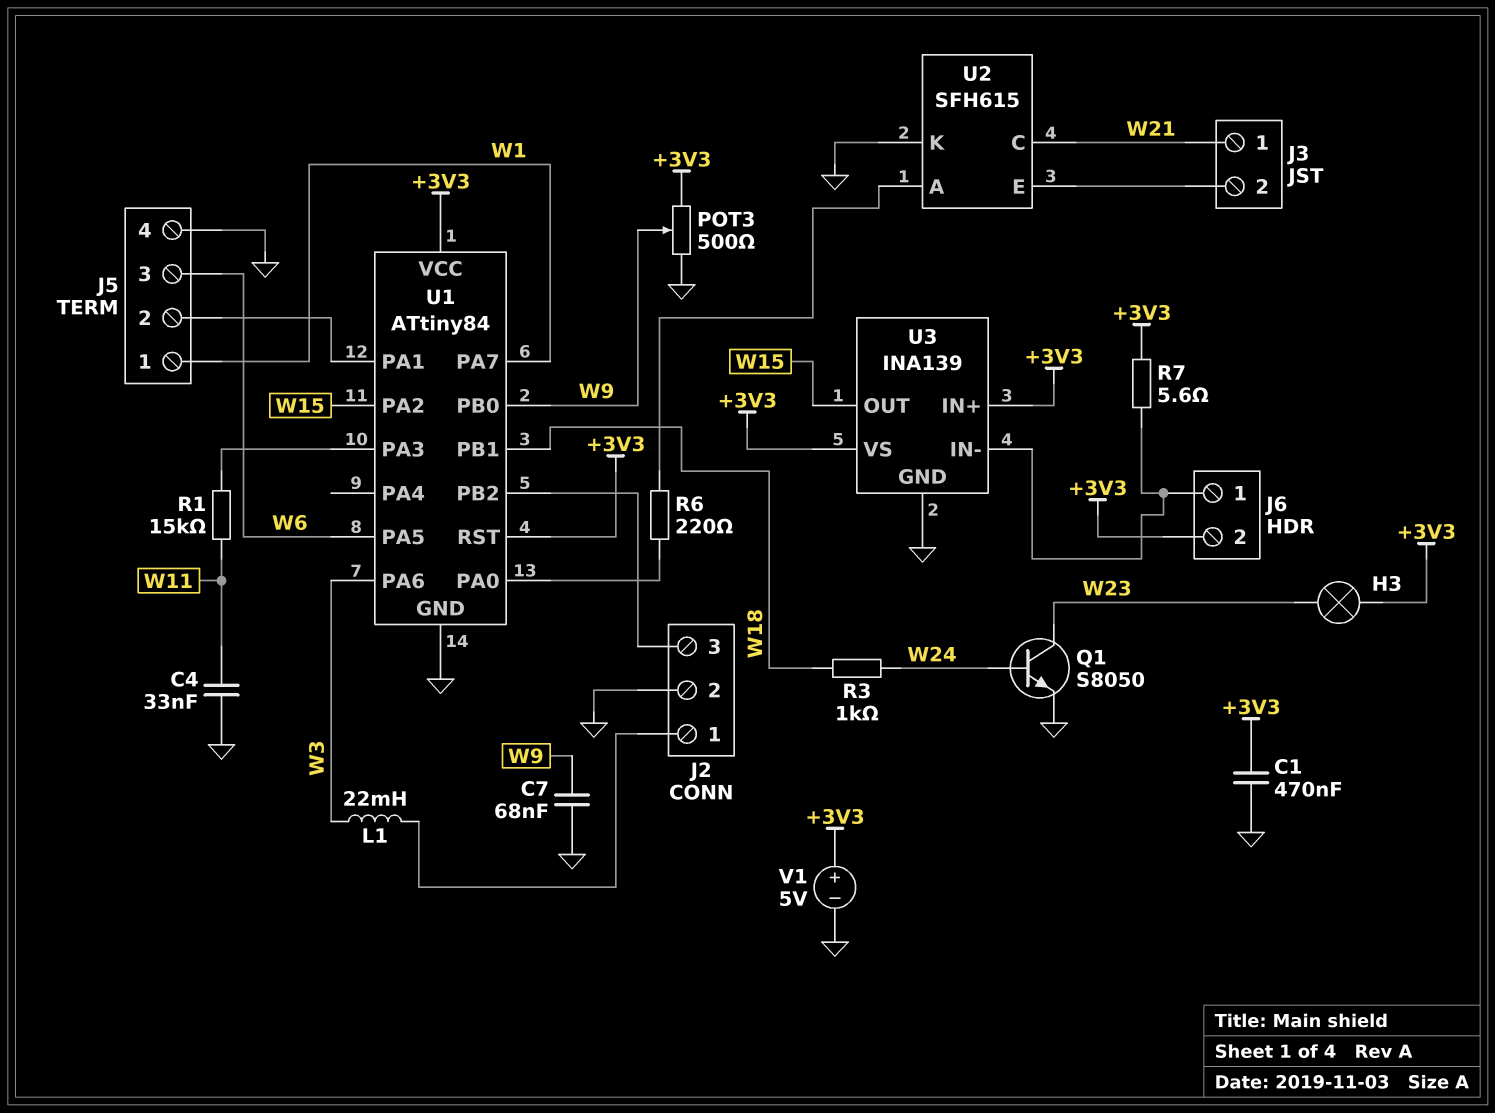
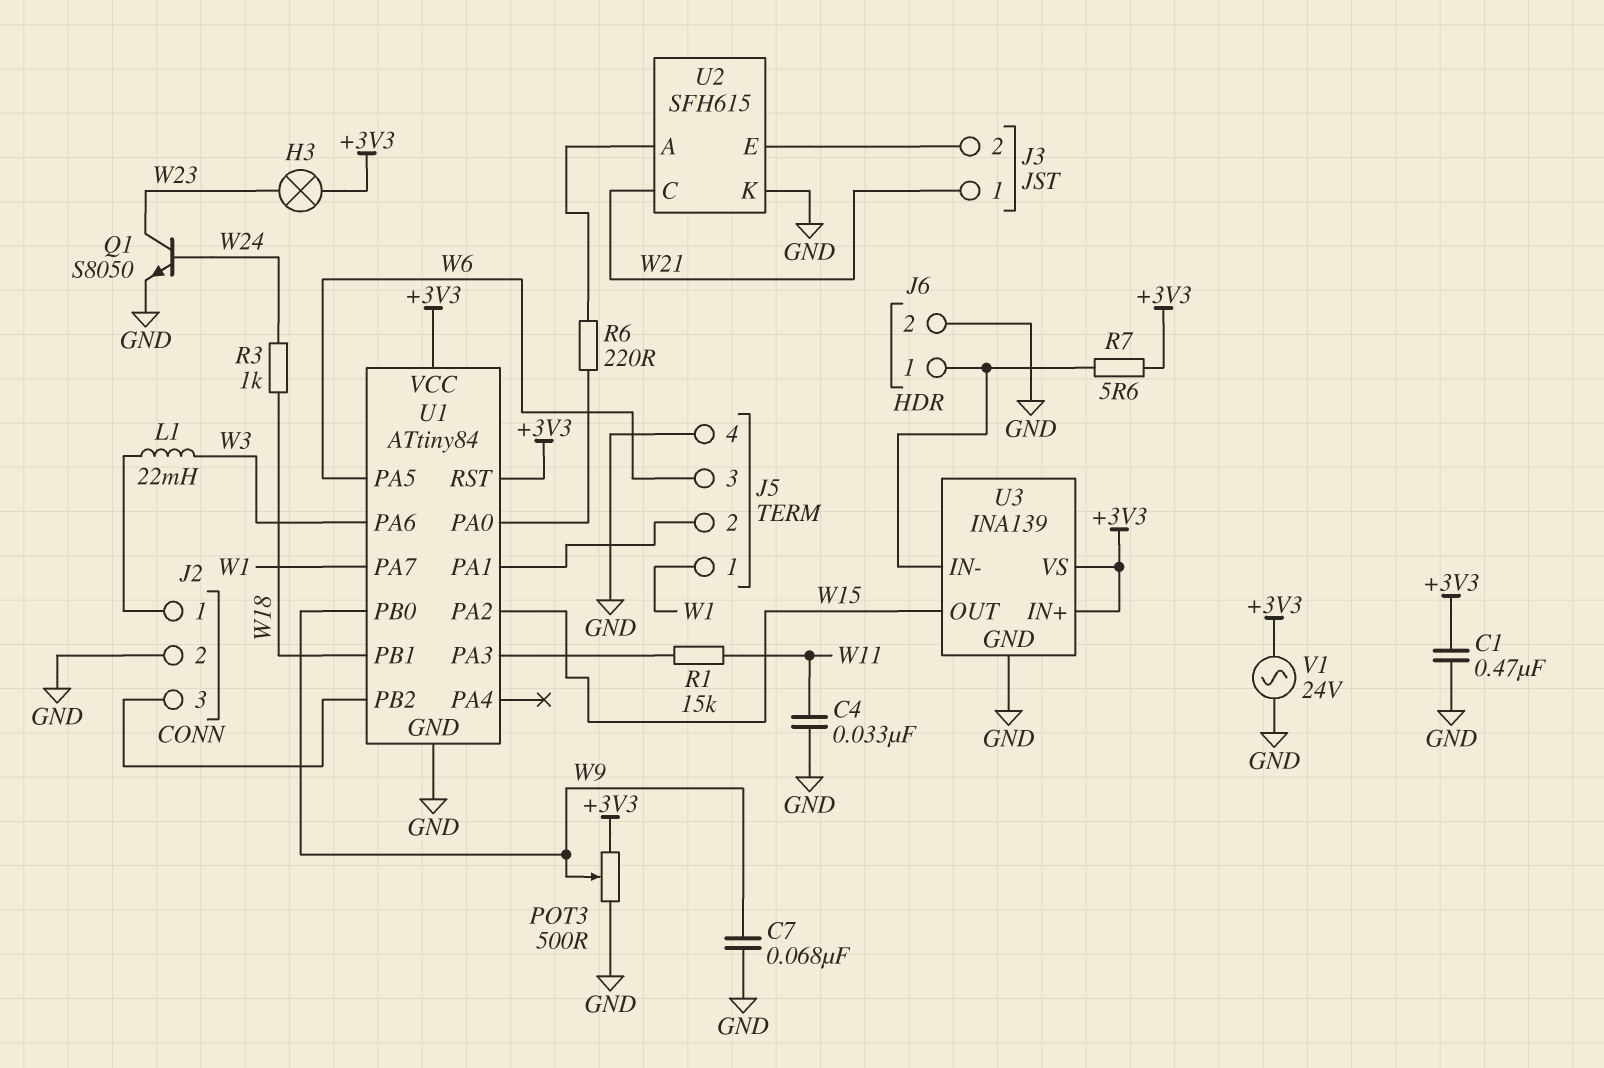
J6 pin 2: +3V3 -> GND
V1: 5V (plus +3V3, minus GND) -> AC 24V (+3V3, GND)

